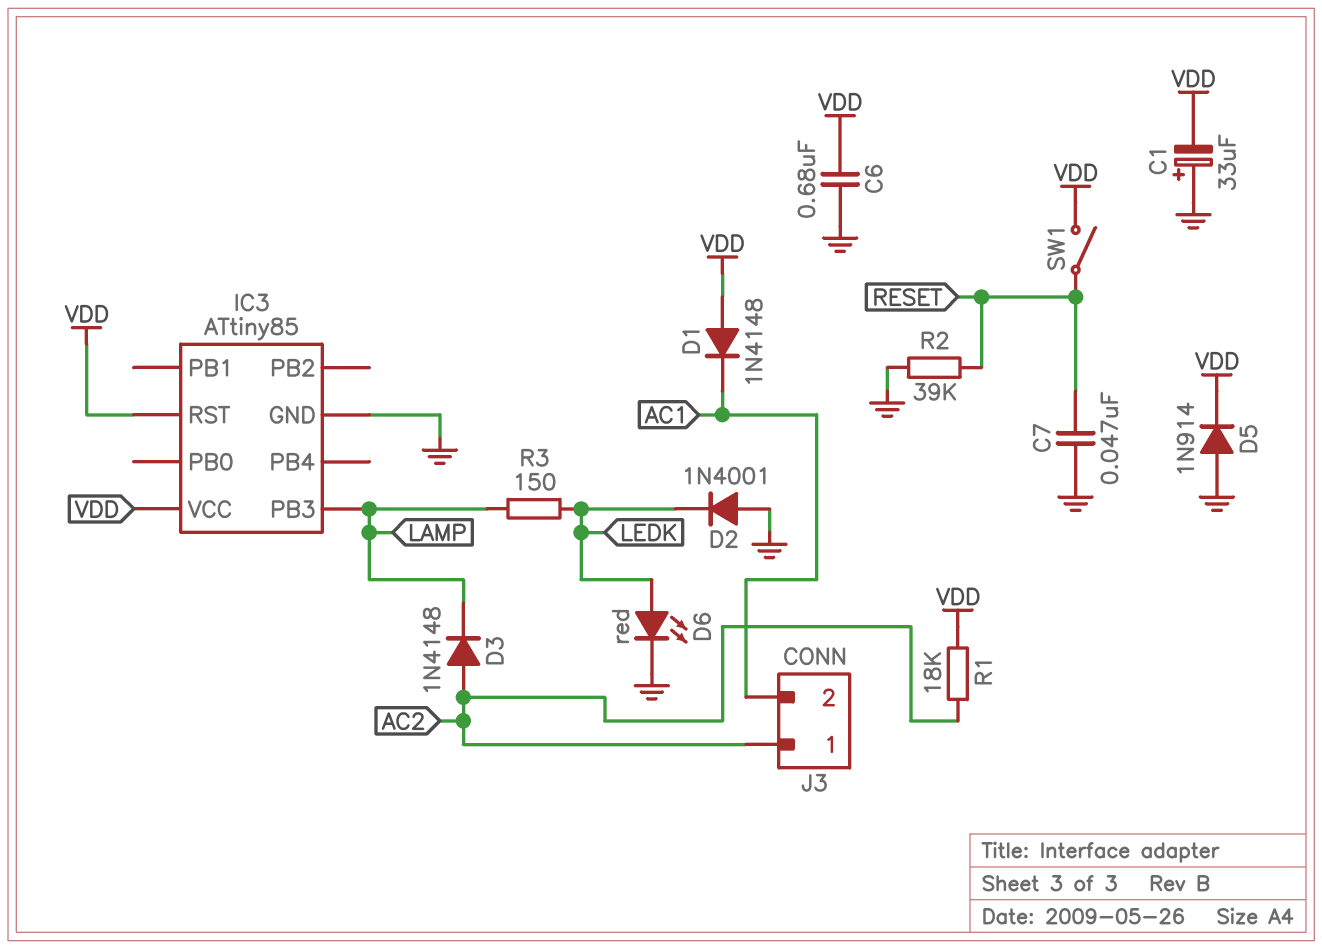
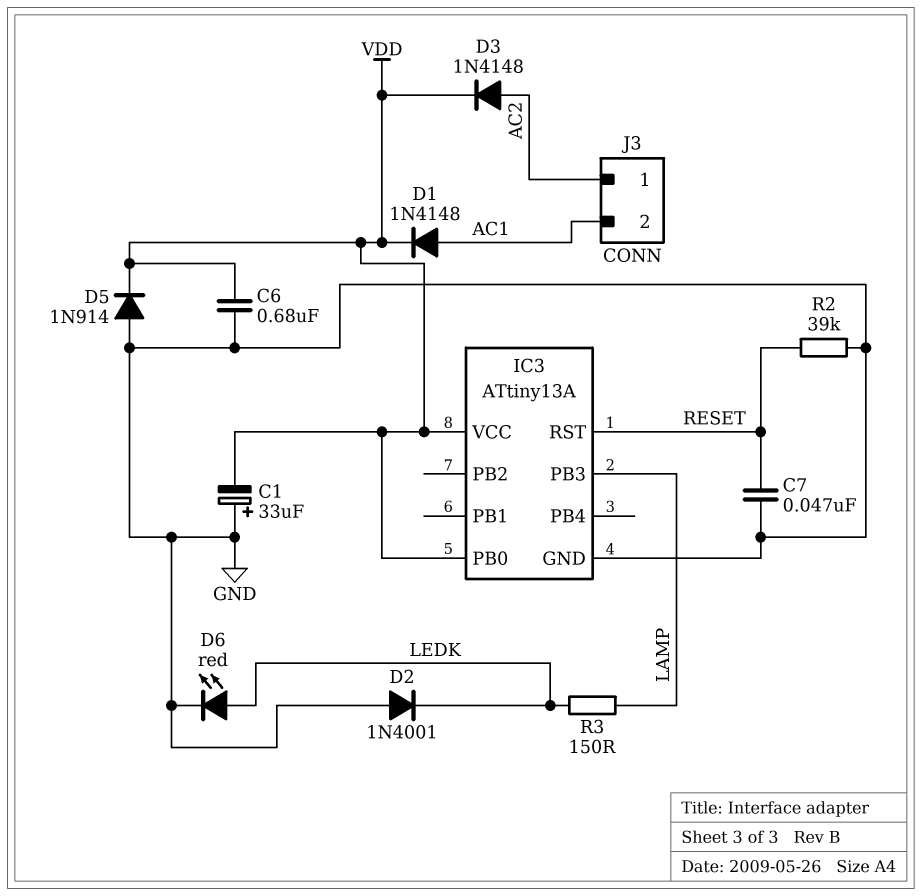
D1: diode 1N4148 (A VDD, K AC1) -> diode 1N4148 (A AC1, K VDD)
D3: diode 1N4148 (A AC2, K LAMP) -> diode 1N4148 (A AC2, K VDD)
IC3: ATtiny85 -> ATtiny13A
IC3 pin PB0: none -> VDD
IC3 pin RST: VDD -> RESET
R1: 18k (AC2, VDD) -> none
SW1: switch (RESET, VDD) -> none

